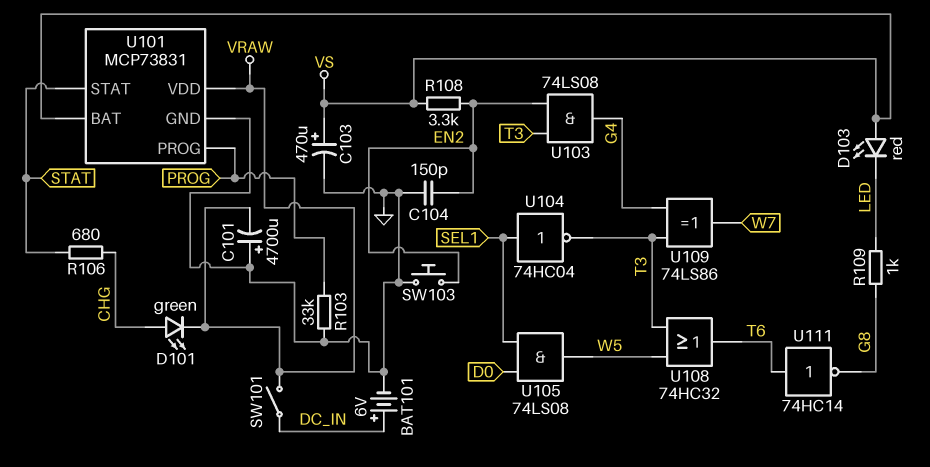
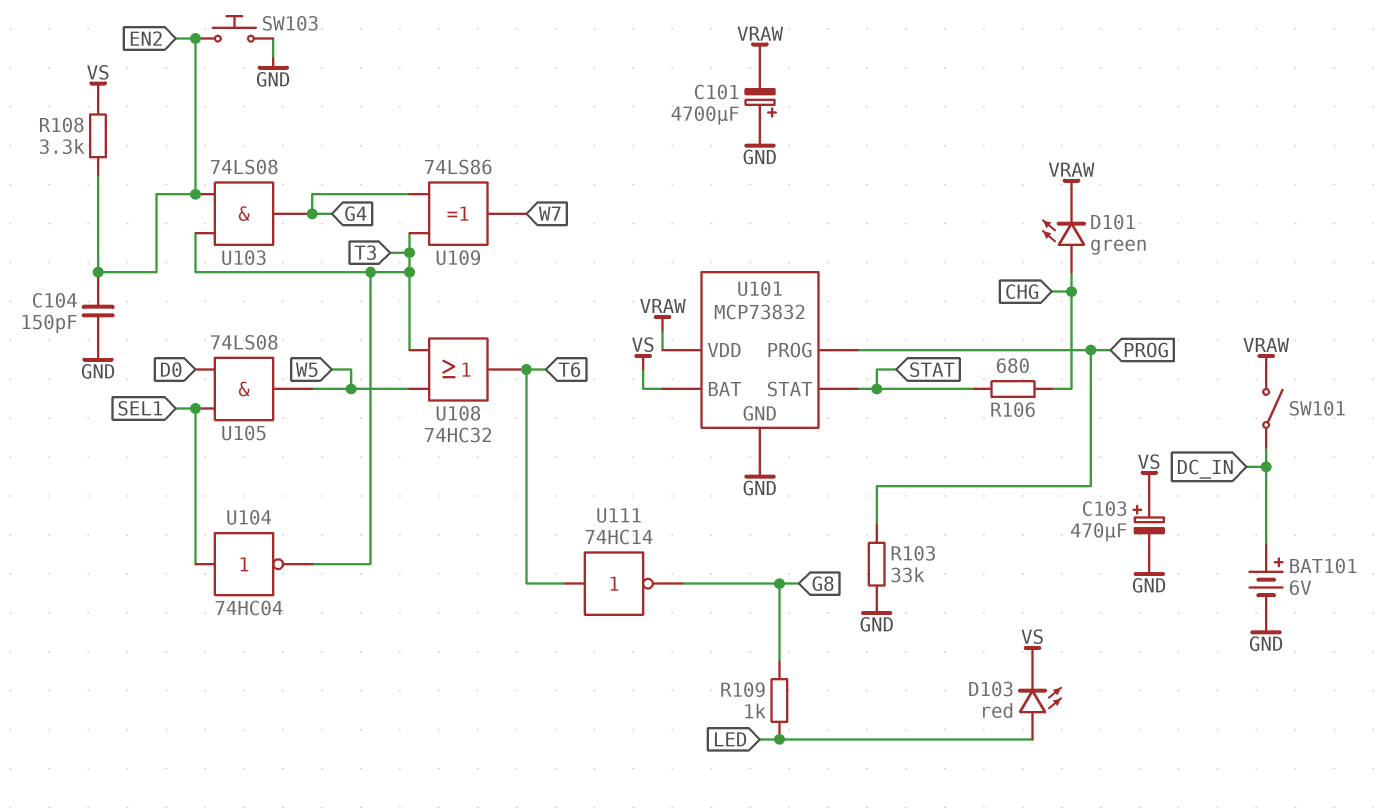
D103: LED red (A VS, K LED) -> LED red (A LED, K VS)
U101: MCP73831 -> MCP73832

